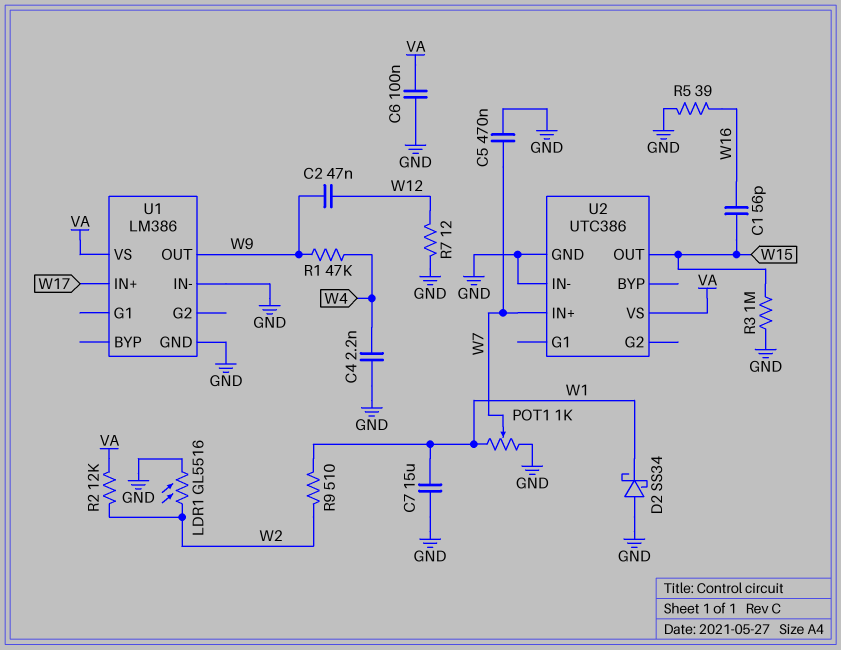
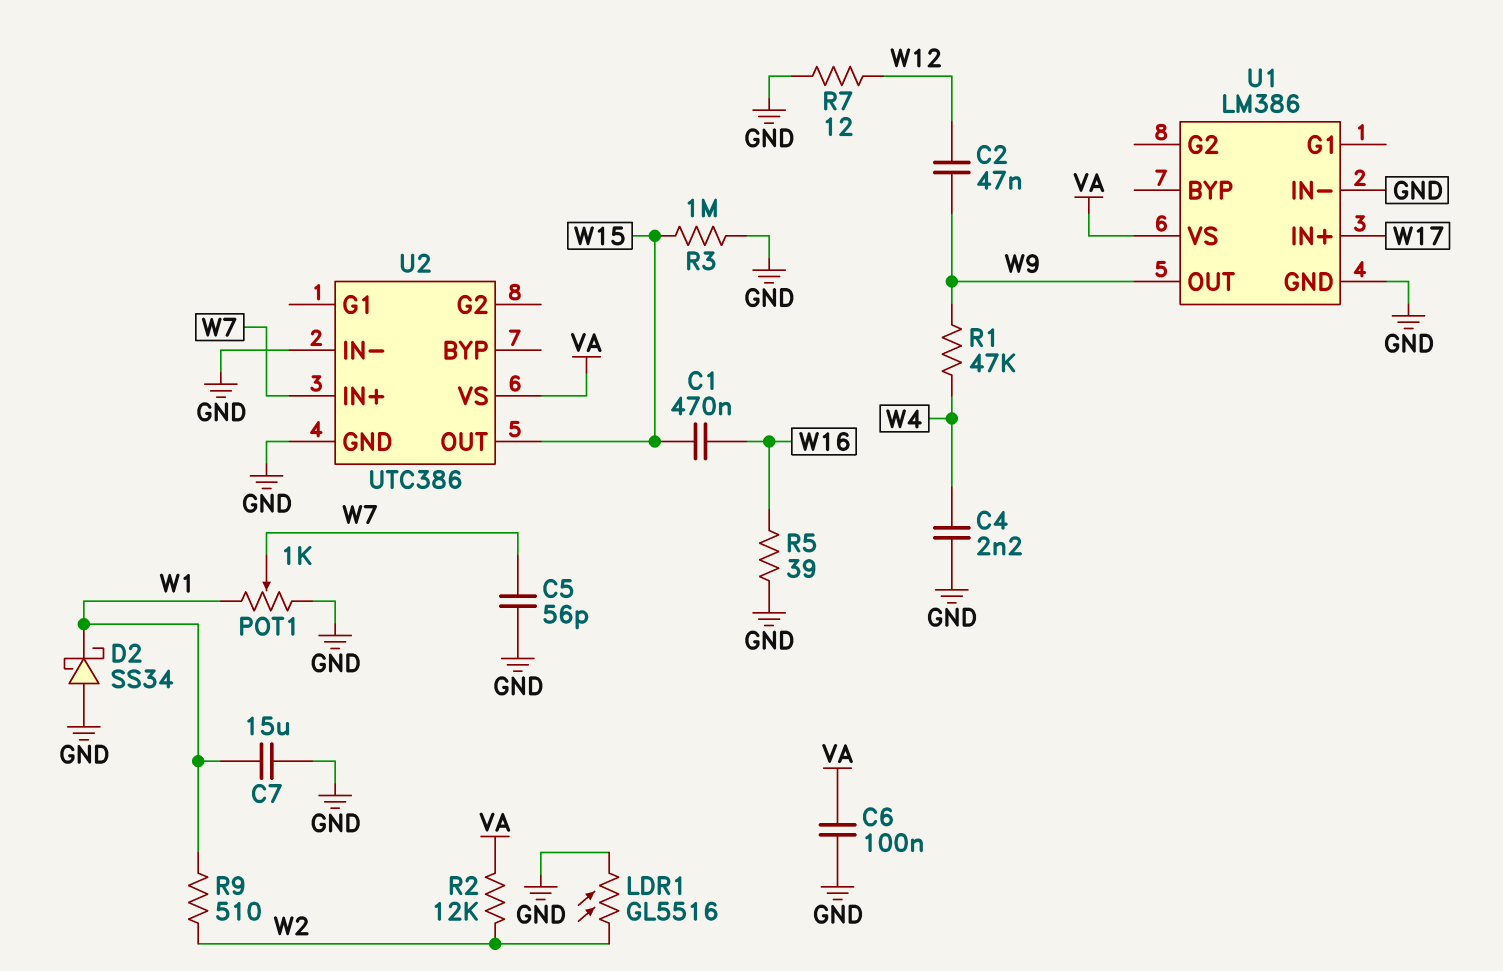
C1: 56pF (W15, W16) -> 470nF (W15, W16)
C5: 470nF (GND, W7) -> 56pF (GND, W7)

